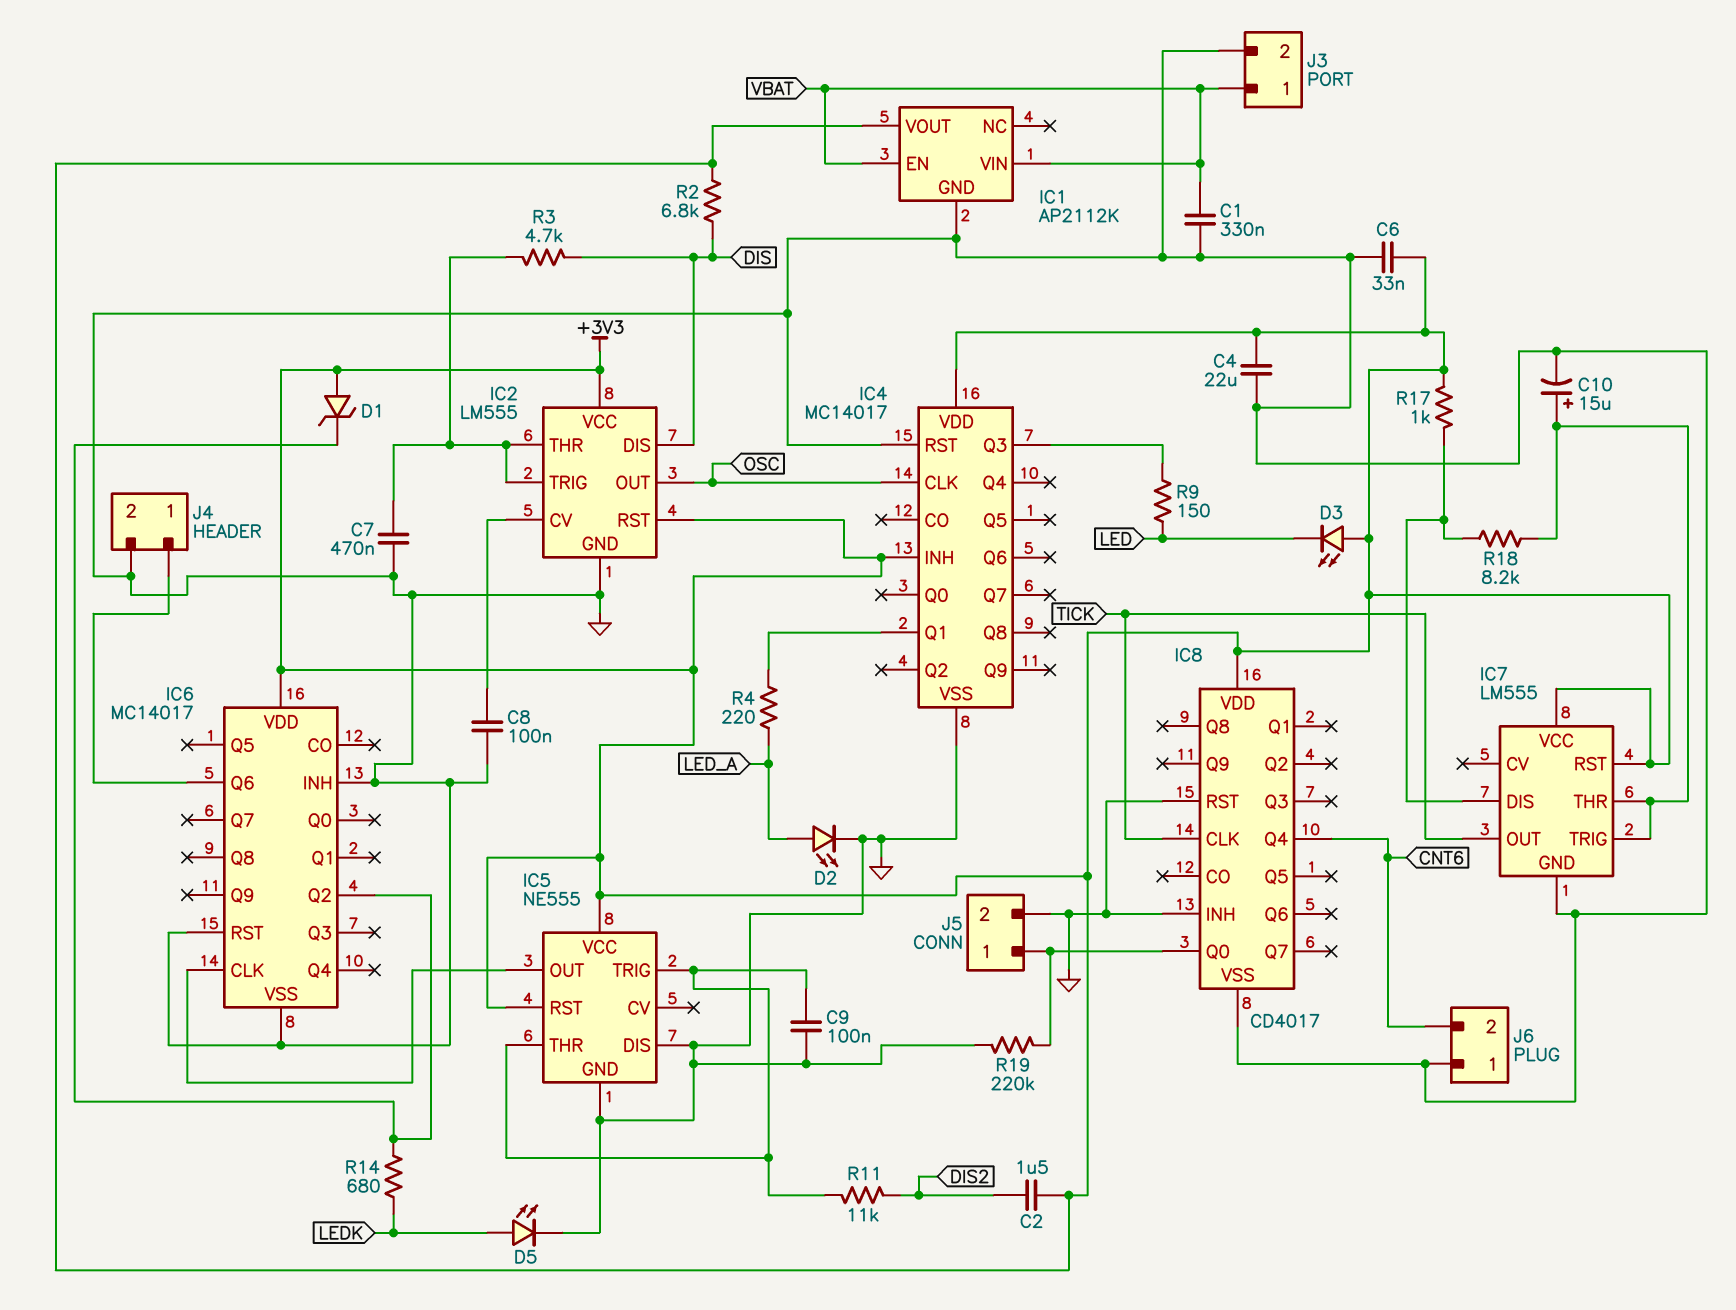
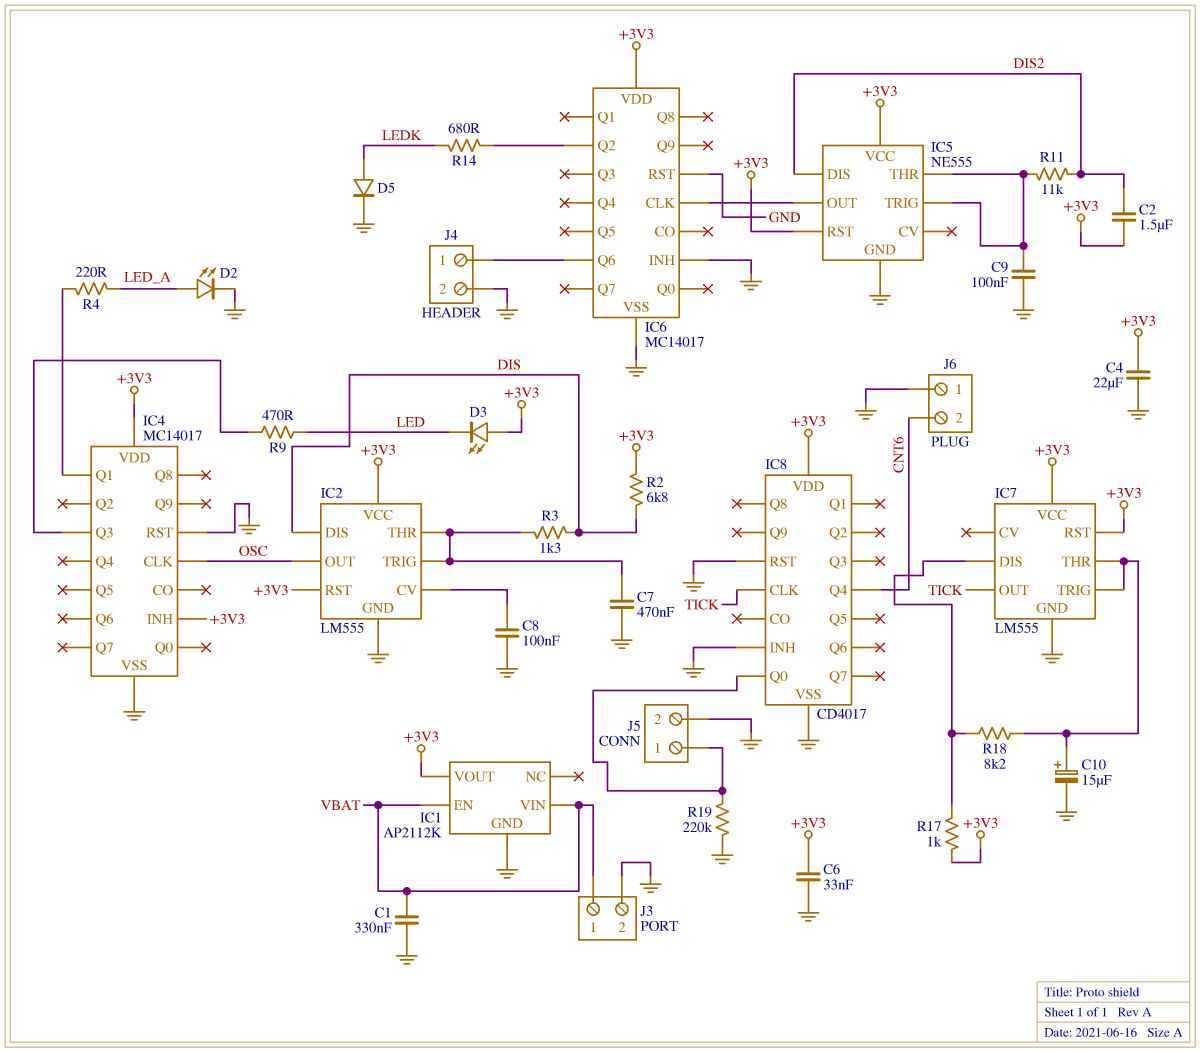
D1: zener (A +3V3, K IC6/Q2) -> none
D5: LED (A LEDK, K GND) -> diode (A LEDK, K GND)
IC5 pin DIS: GND -> DIS2
R3: 4.7k (DIS, IC2/THR) -> 1.3k (DIS, IC2/THR)
R9: 150 (IC4/Q3, LED) -> 470 (IC4/Q3, LED)

